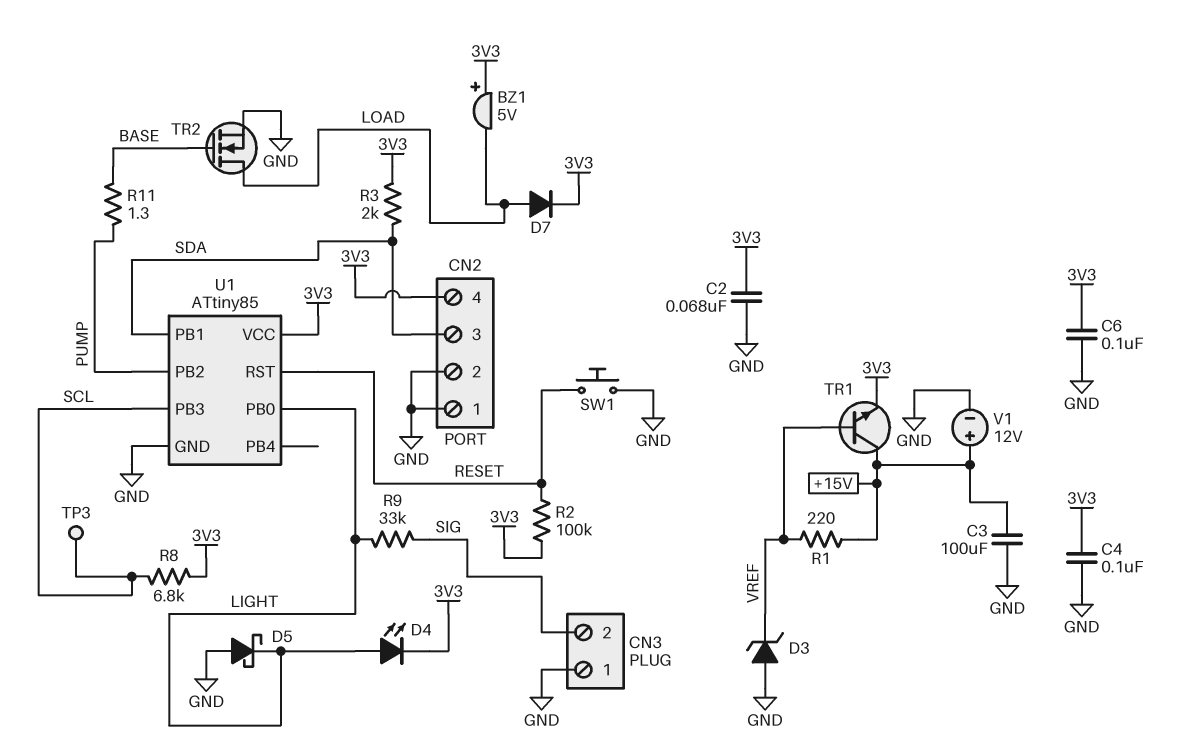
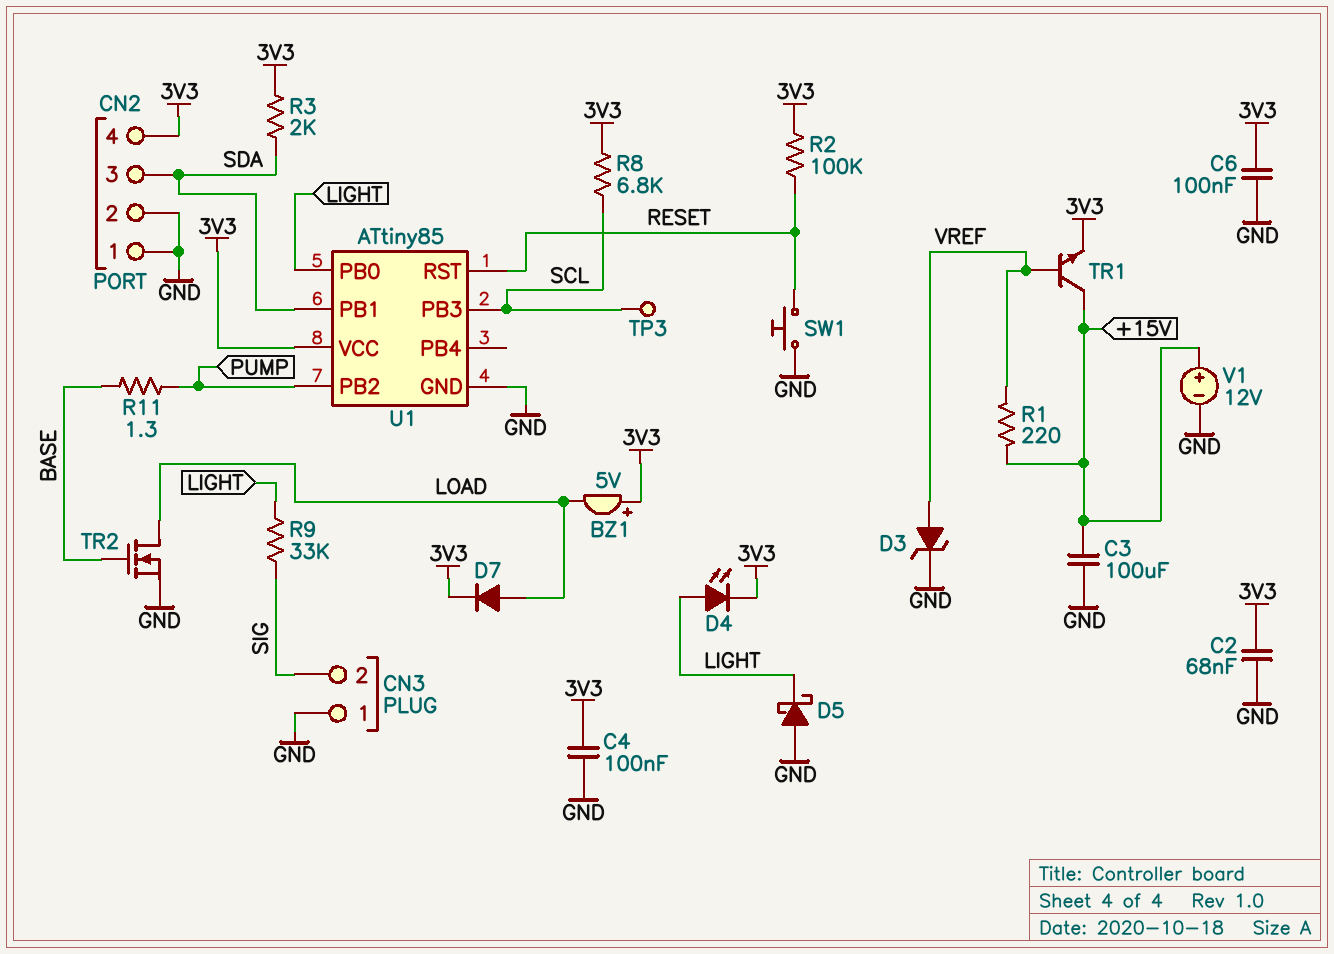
D3: zener (A GND, K VREF) -> zener (A VREF, K GND)

